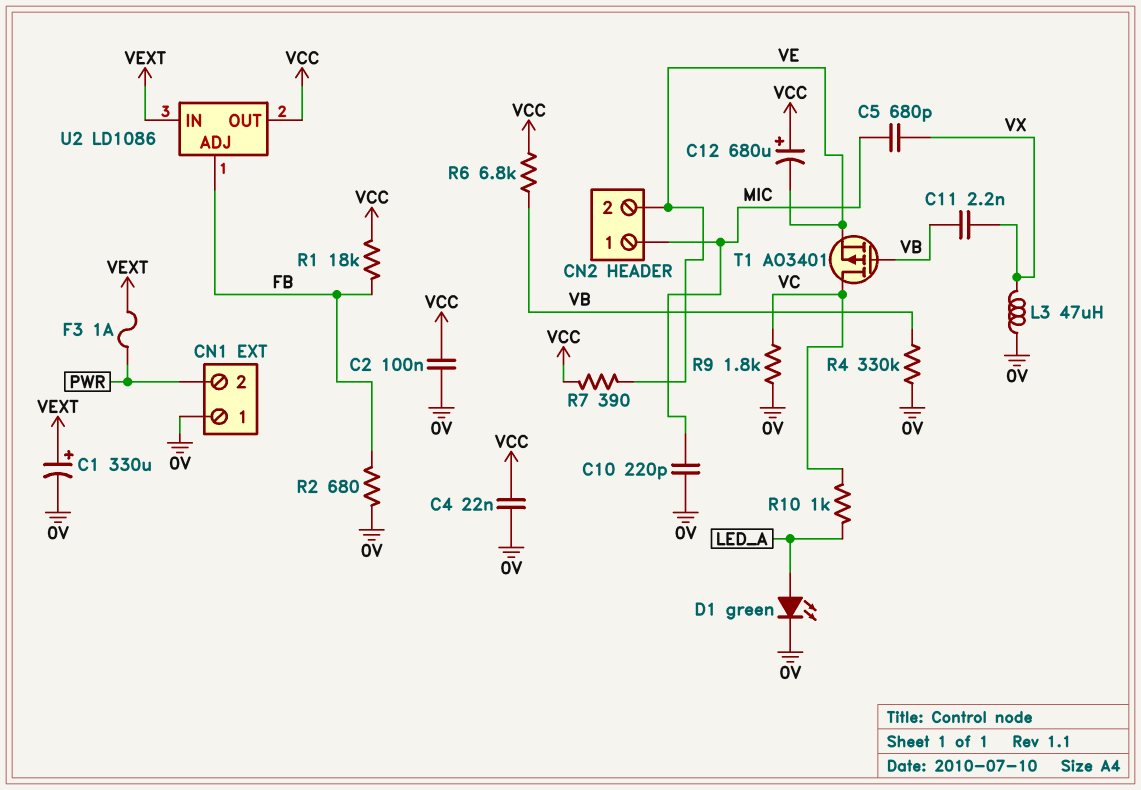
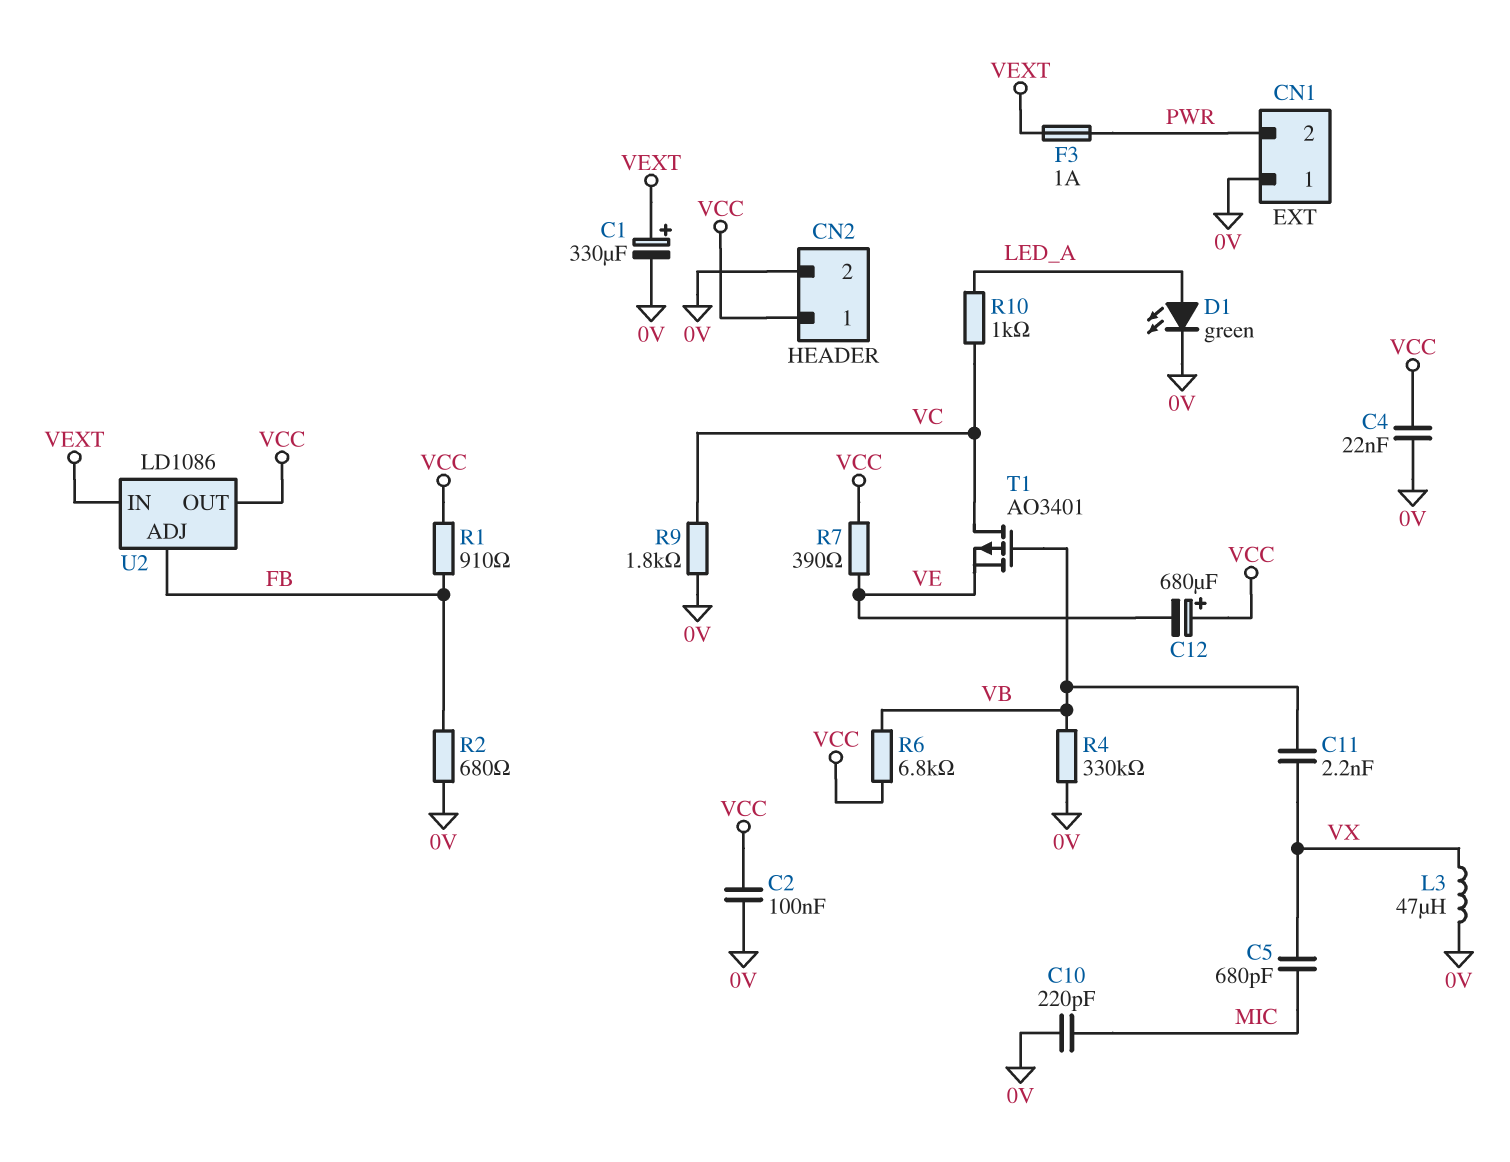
CN2 pin 1: MIC -> VCC
CN2 pin 2: VE -> 0V
R1: 18k (FB, VCC) -> 910 (FB, VCC)

